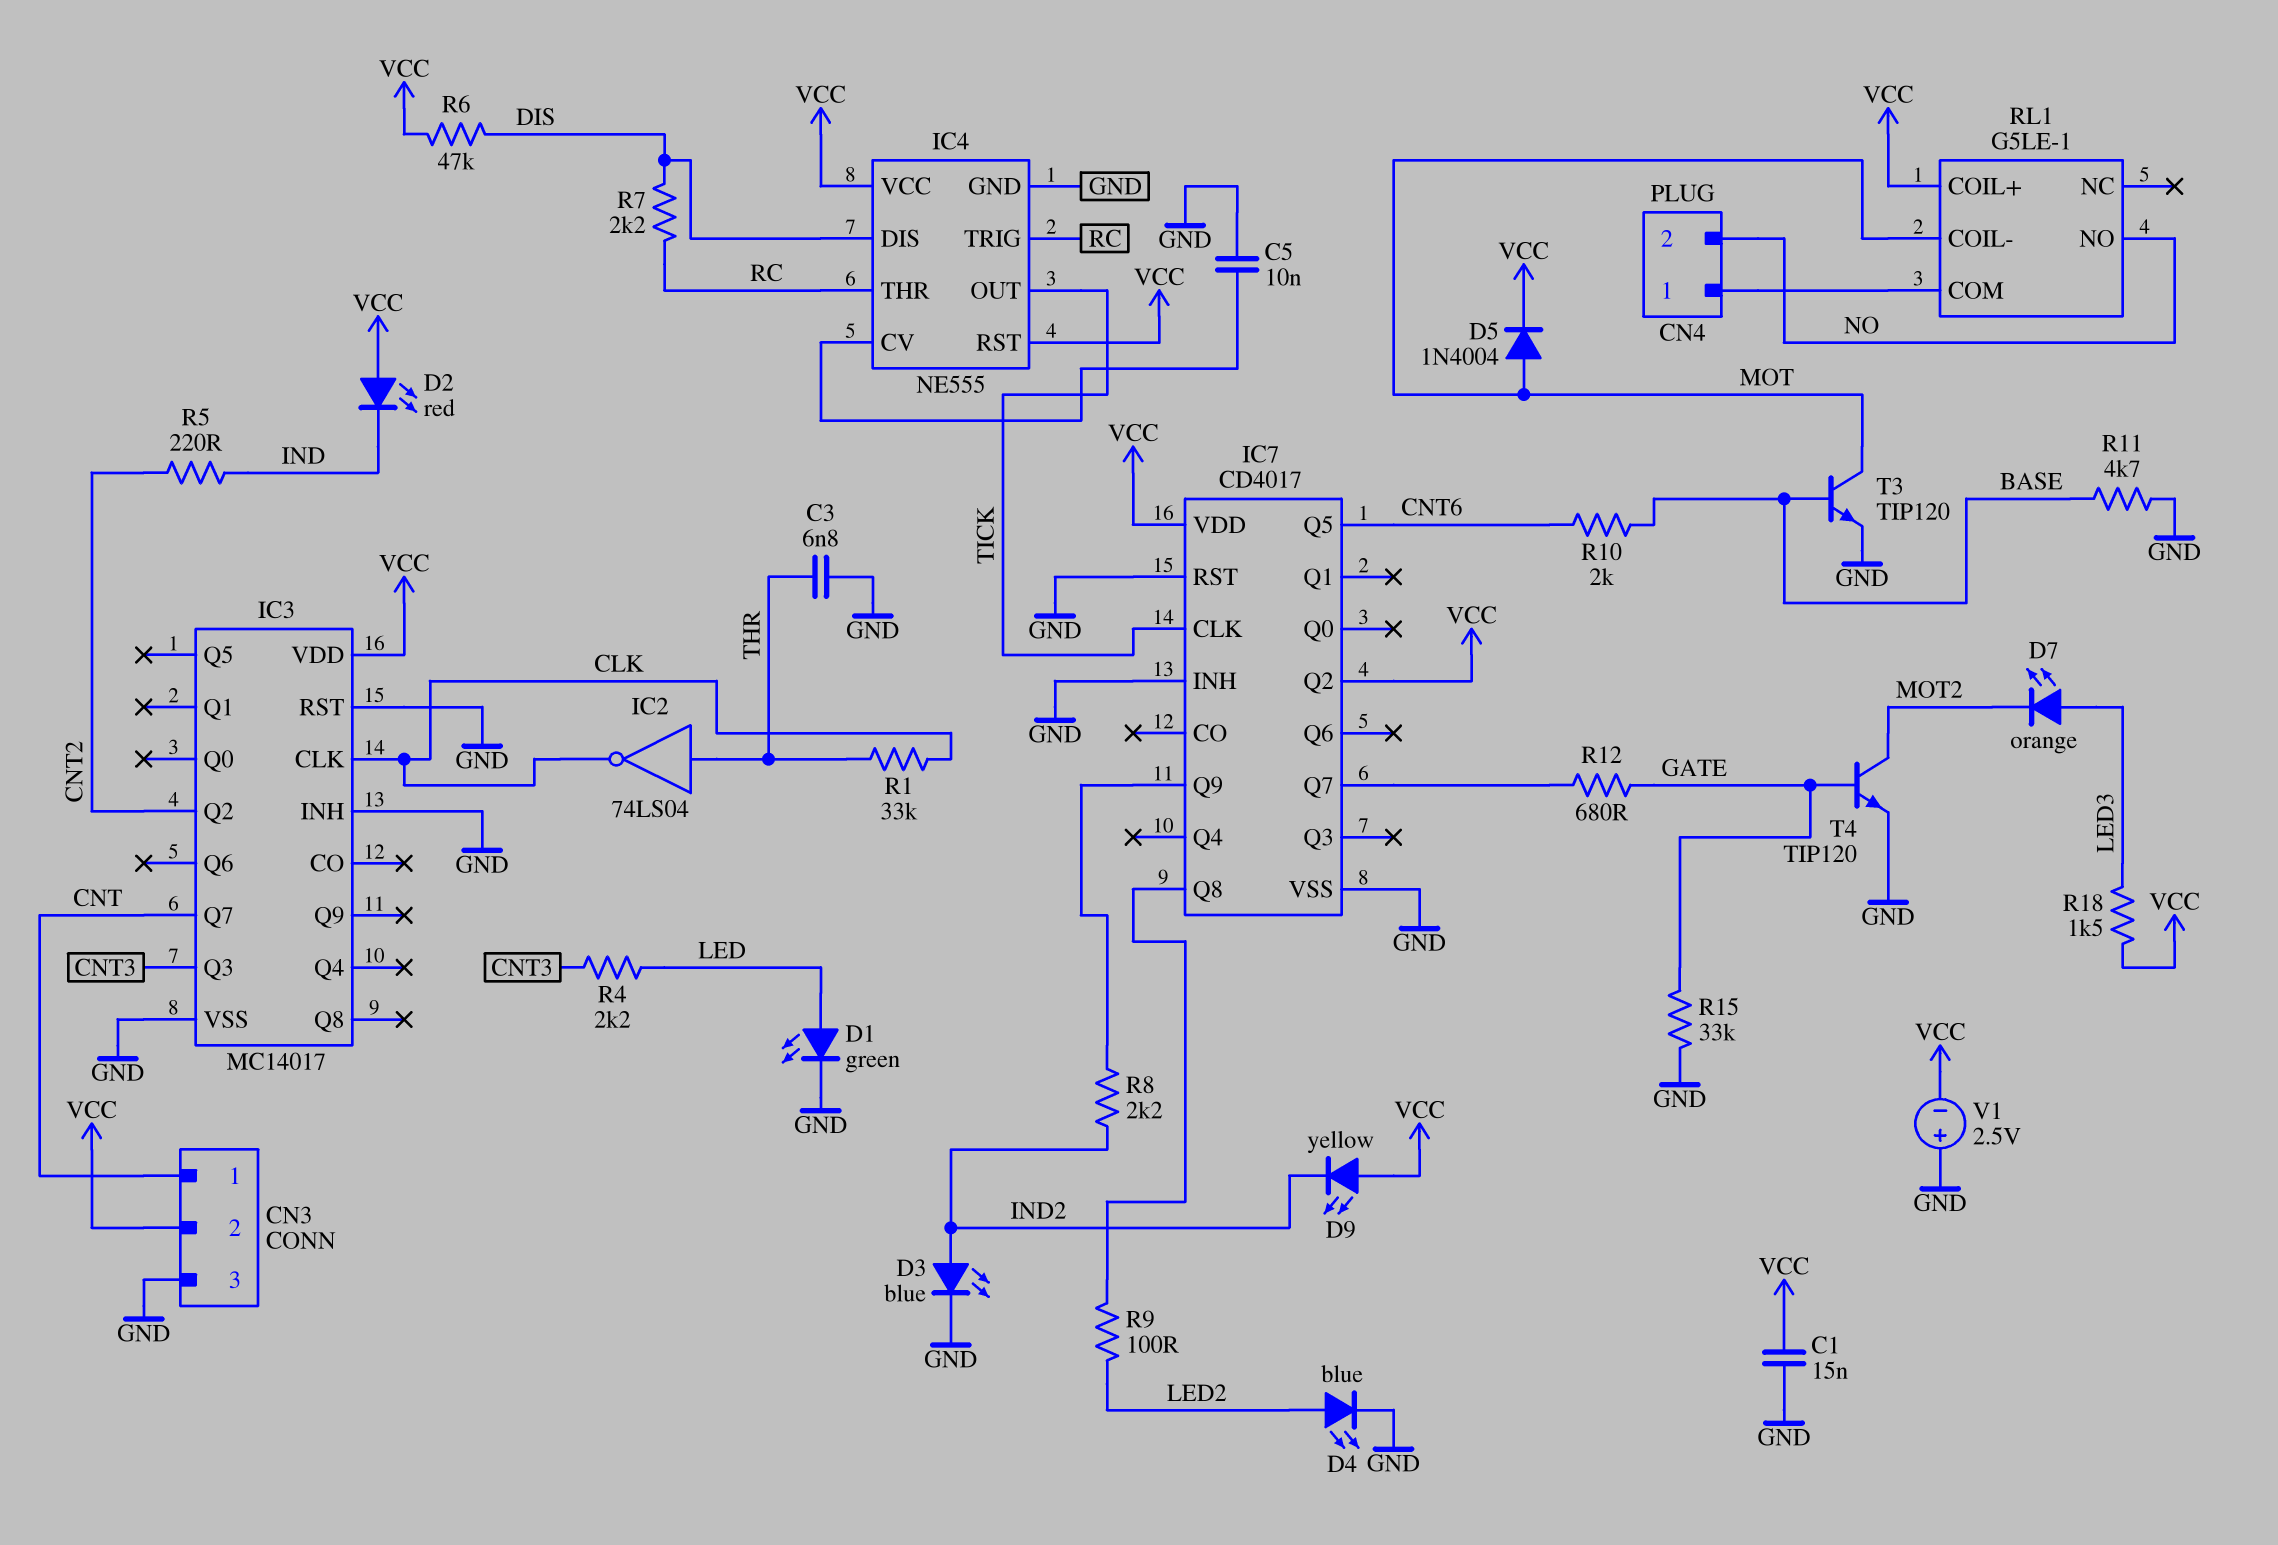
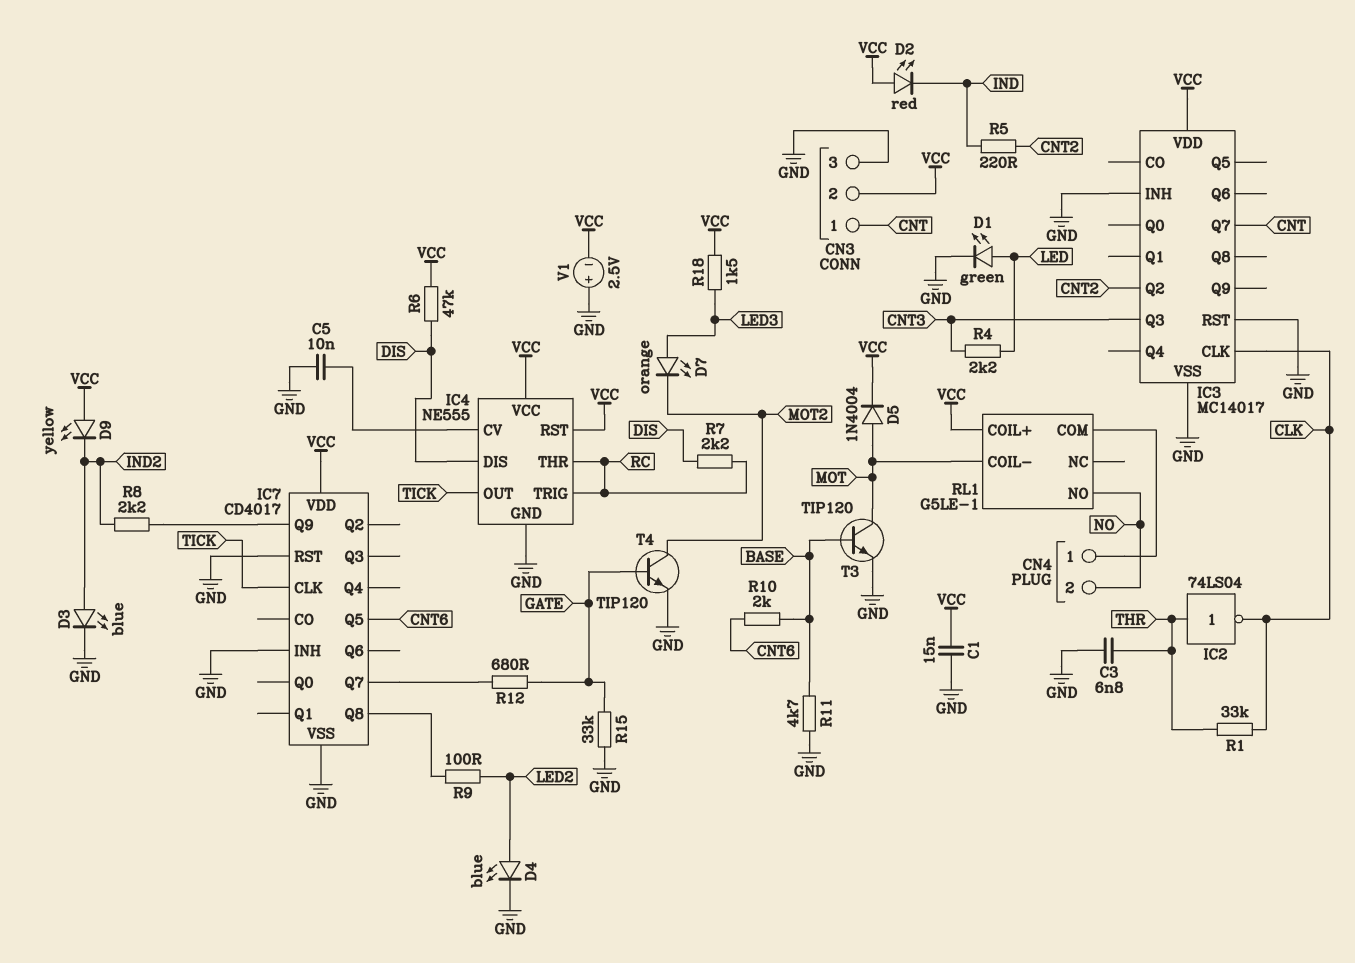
IC7 pin Q2: VCC -> none

